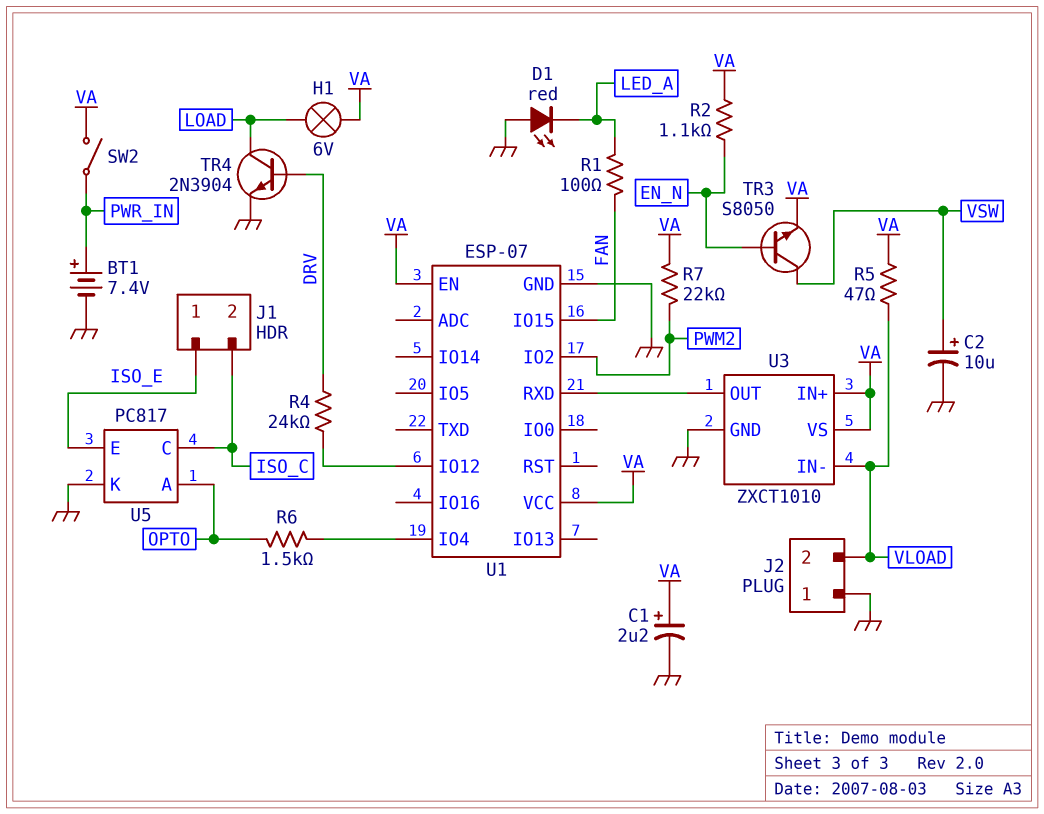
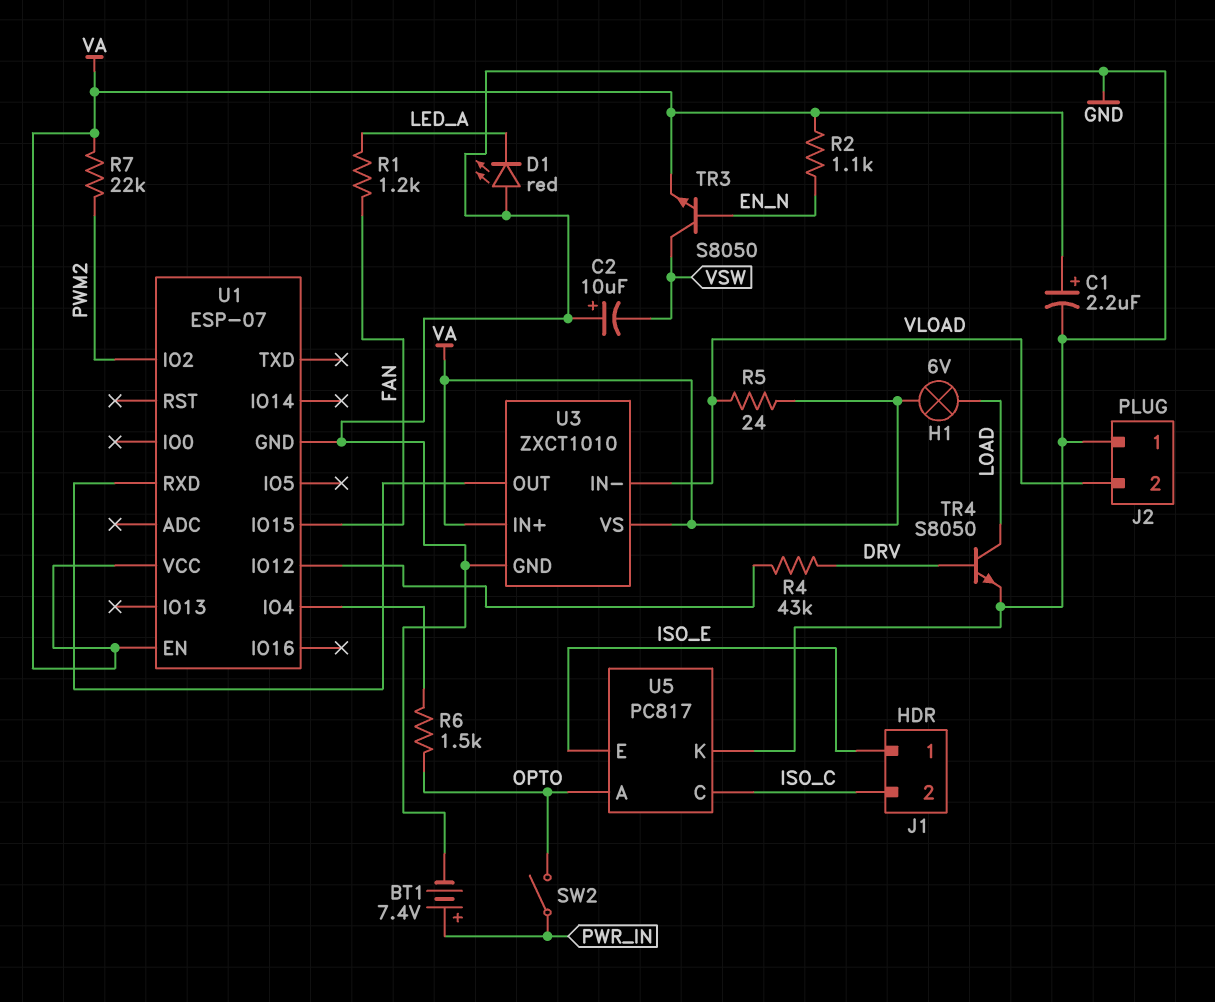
C2: 10uF (plus VSW, minus GND) -> 10uF (plus GND, minus VSW)
R1: 100 (FAN, LED_A) -> 1.2k (FAN, LED_A)
R4: 24k (DRV, U1/IO12) -> 43k (DRV, U1/IO12)
R5: 47 (VA, VLOAD) -> 24 (VA, VLOAD)
SW2: switch (PWR_IN, VA) -> switch (OPTO, PWR_IN)
TR4: NPN 2N3904 (B DRV, C LOAD, E GND) -> NPN S8050 (B DRV, C LOAD, E GND)

